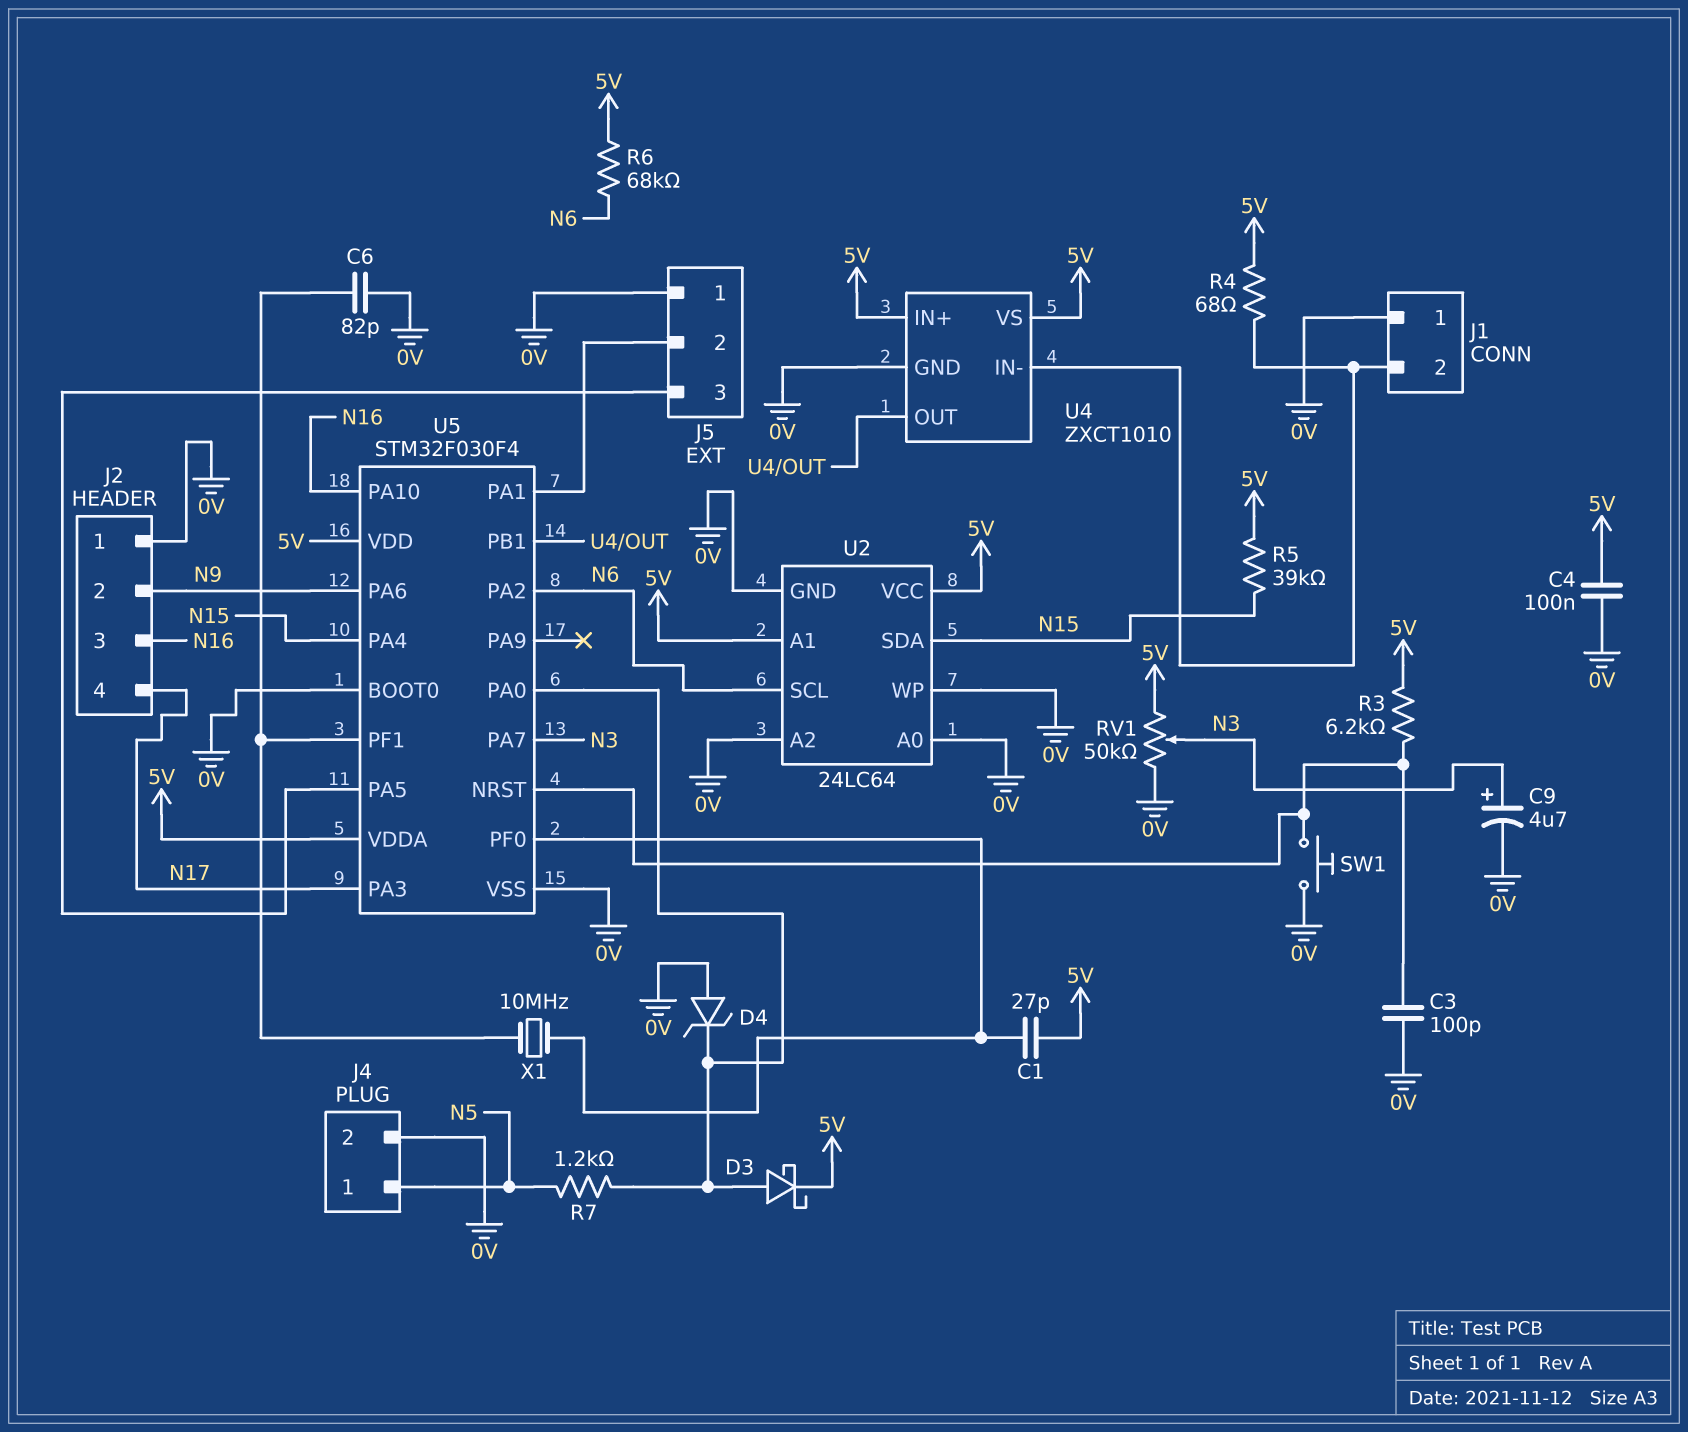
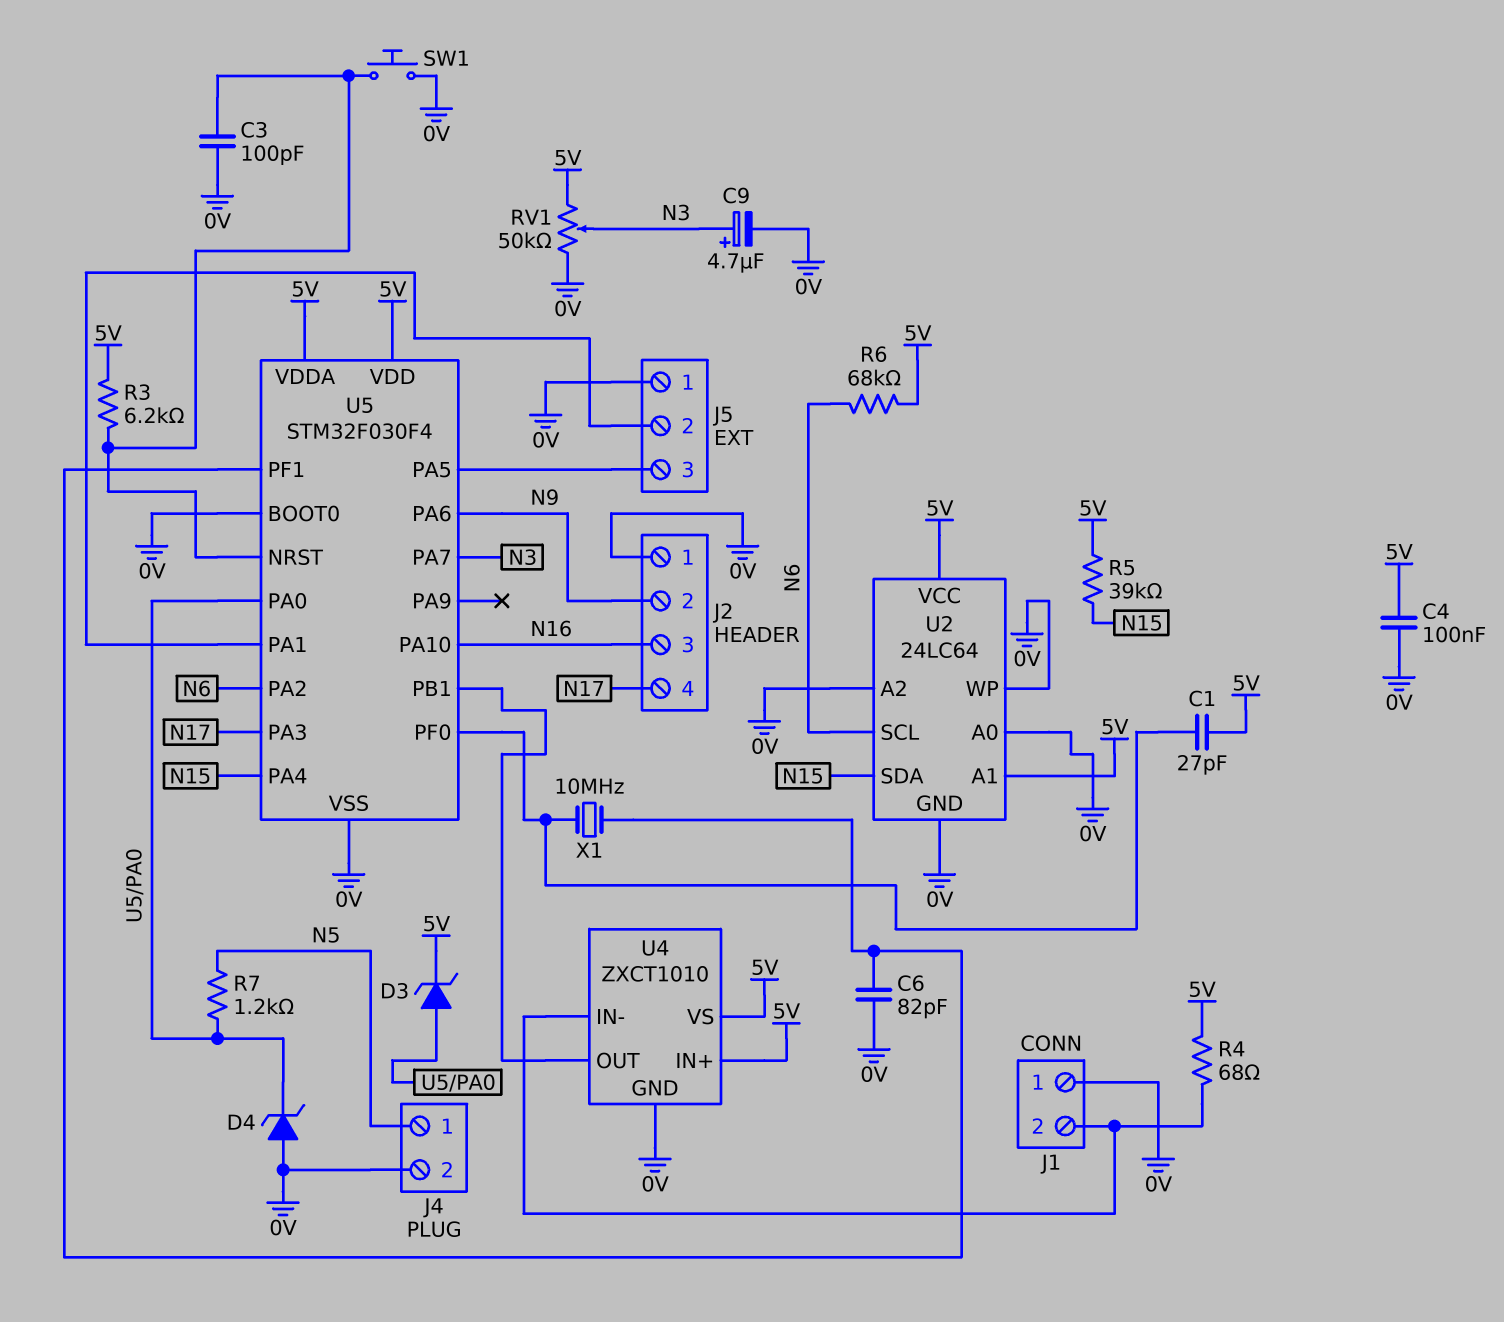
D3: schottky (A U5/PA0, K 5V) -> zener (A U5/PA0, K 5V)

